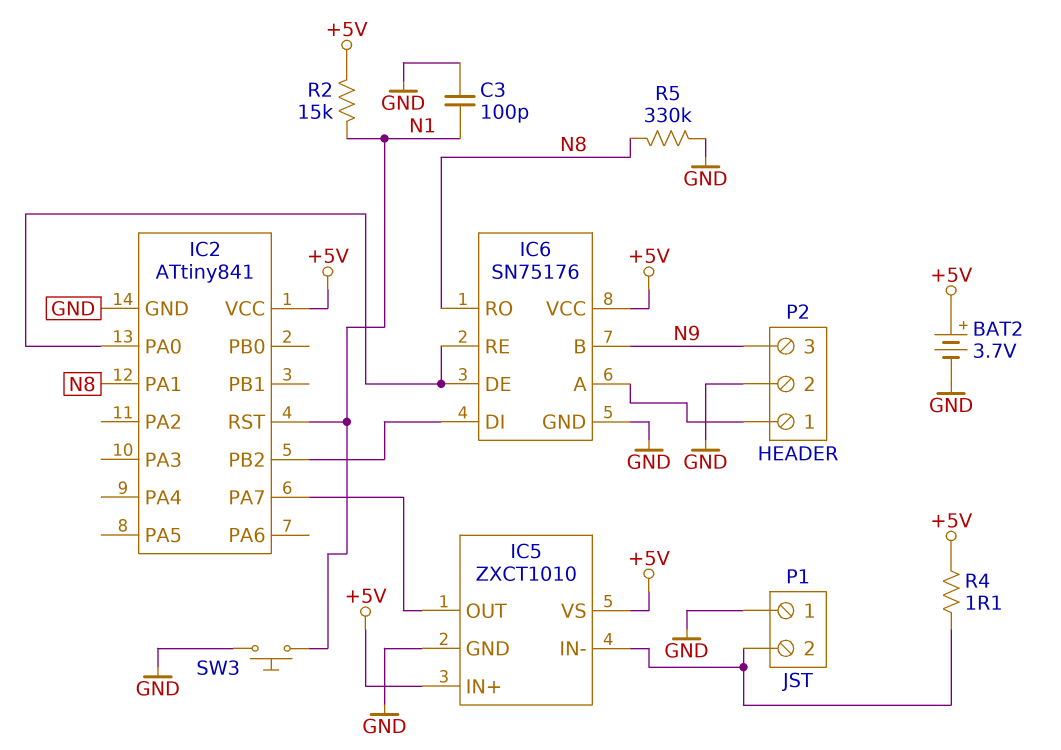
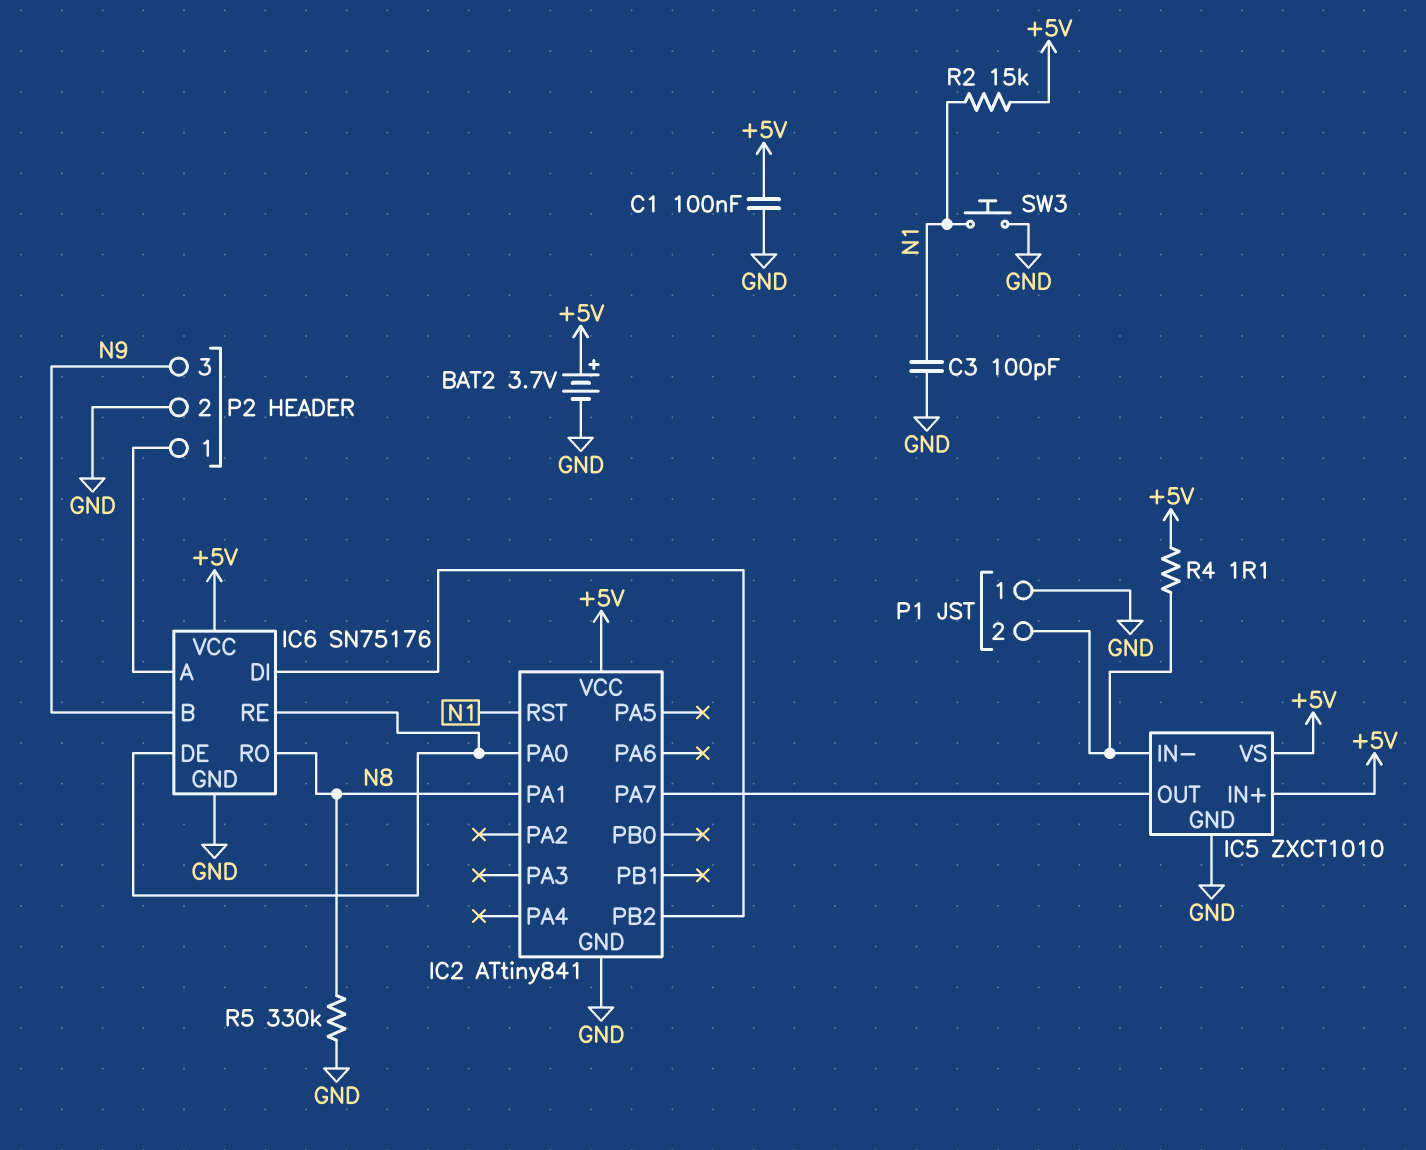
C1: none -> 100nF (+5V, GND)

